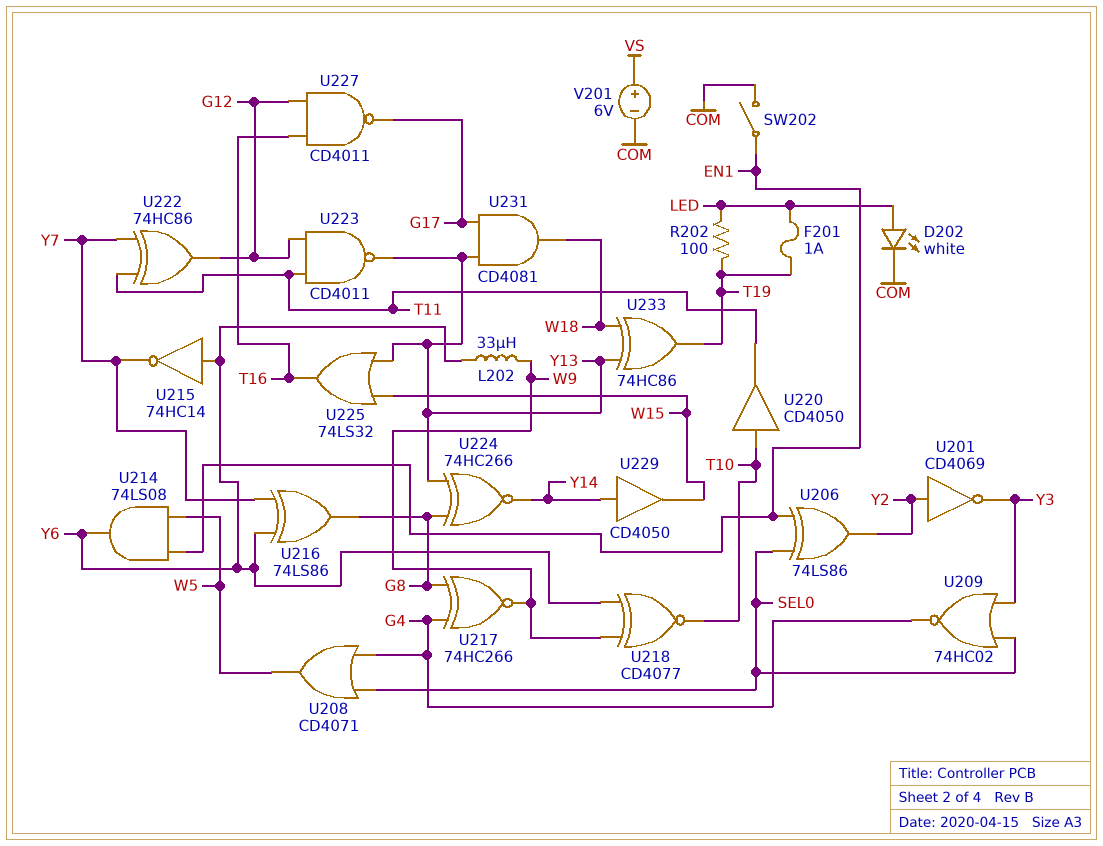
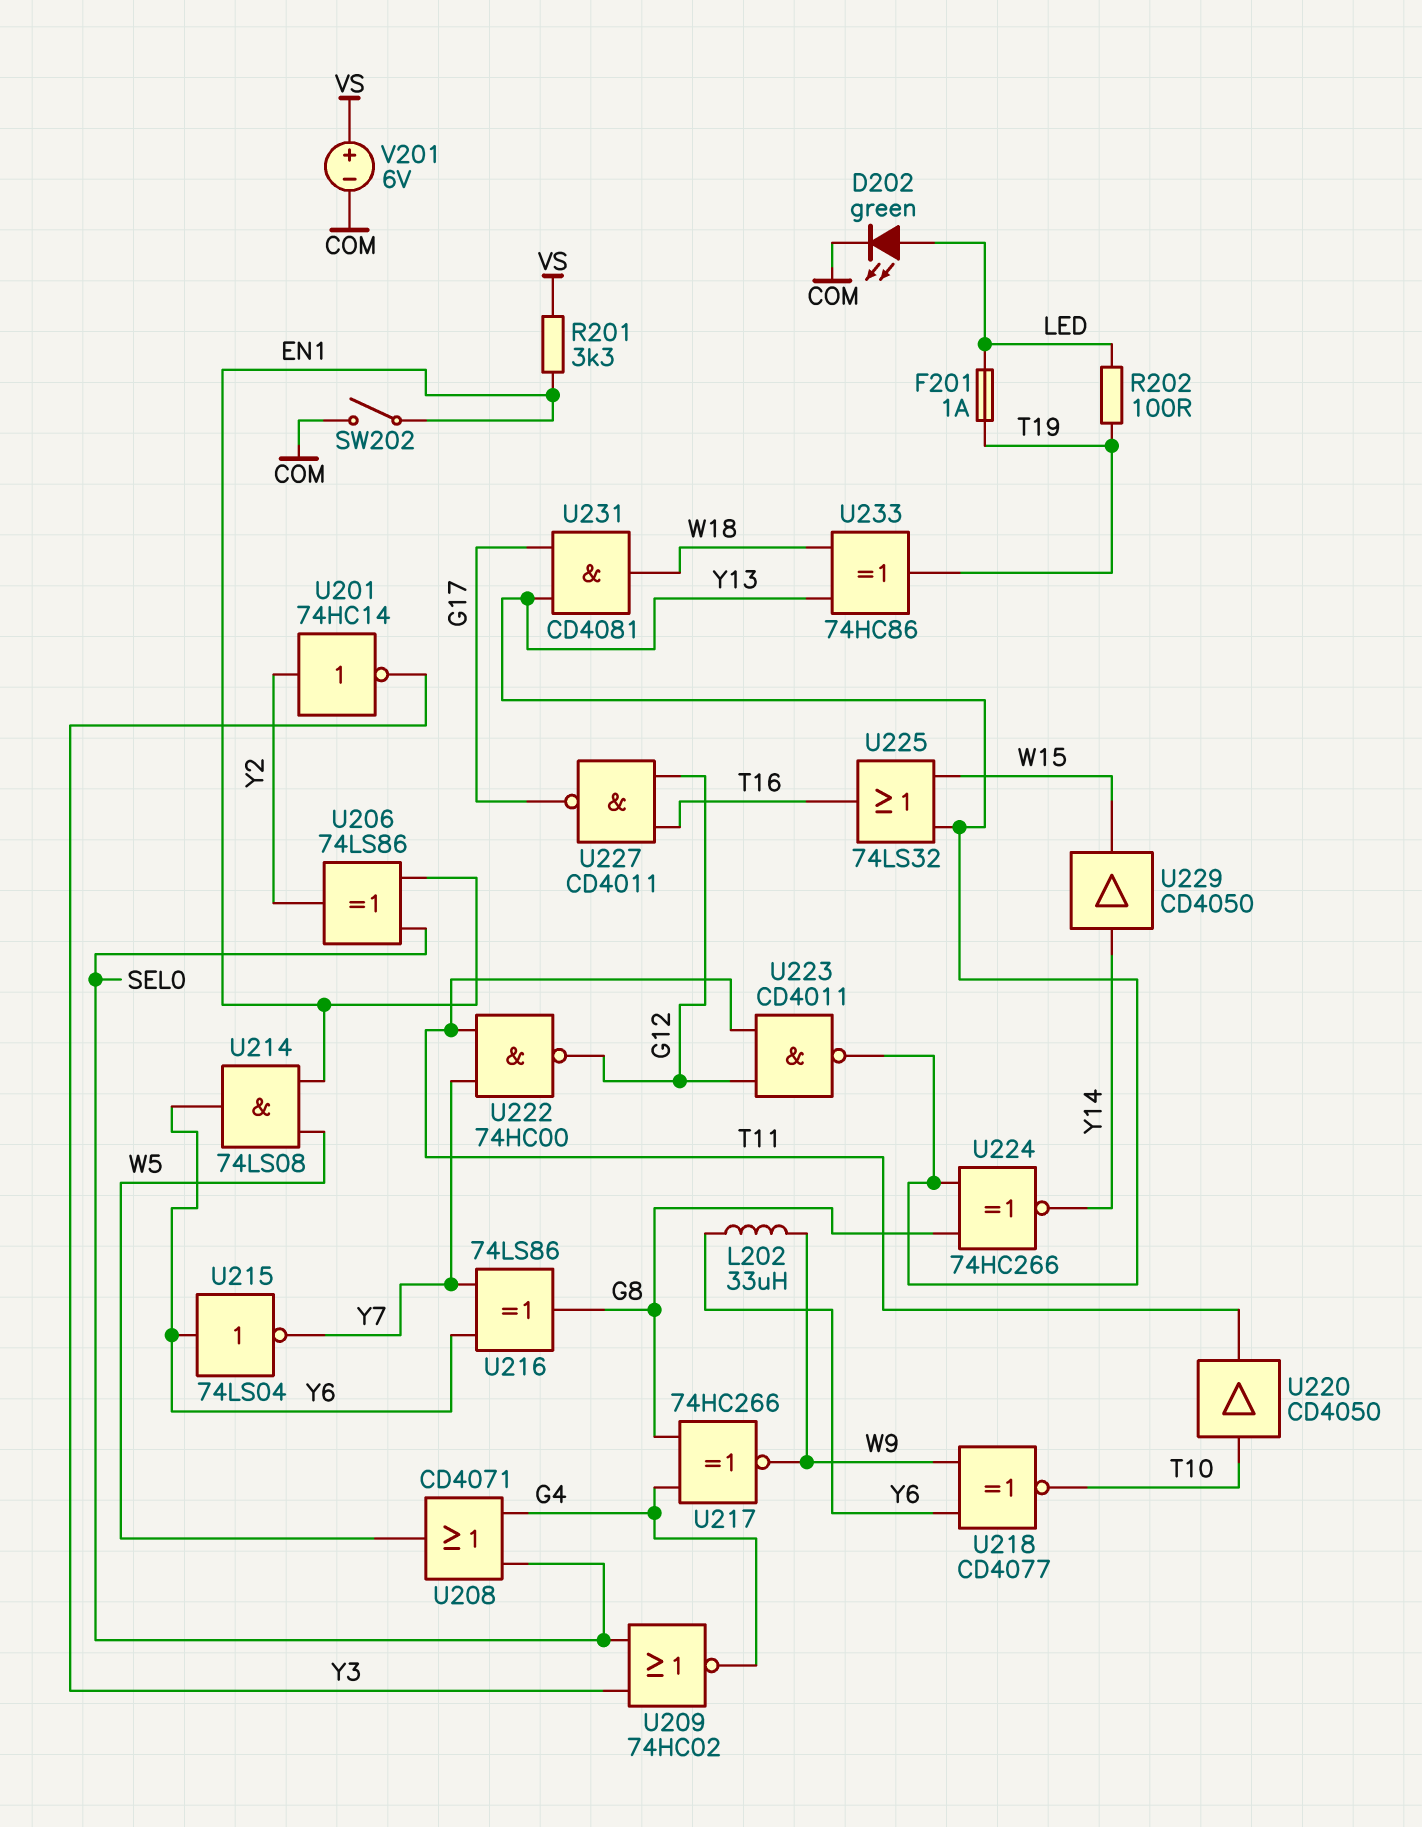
D202: LED white (A LED, K COM) -> LED green (A LED, K COM)
R201: none -> 3.3k (EN1, VS)
U201: NOT CD4069 (in Y2, out Y3) -> NOT 74HC14 (in Y2, out Y3)
U215: NOT 74HC14 (in Y6, out Y7) -> NOT 74LS04 (in Y6, out Y7)
U222: XOR 74HC86 (in T11, in Y7, out G12) -> NAND 74HC00 (in T11, in Y7, out G12)

